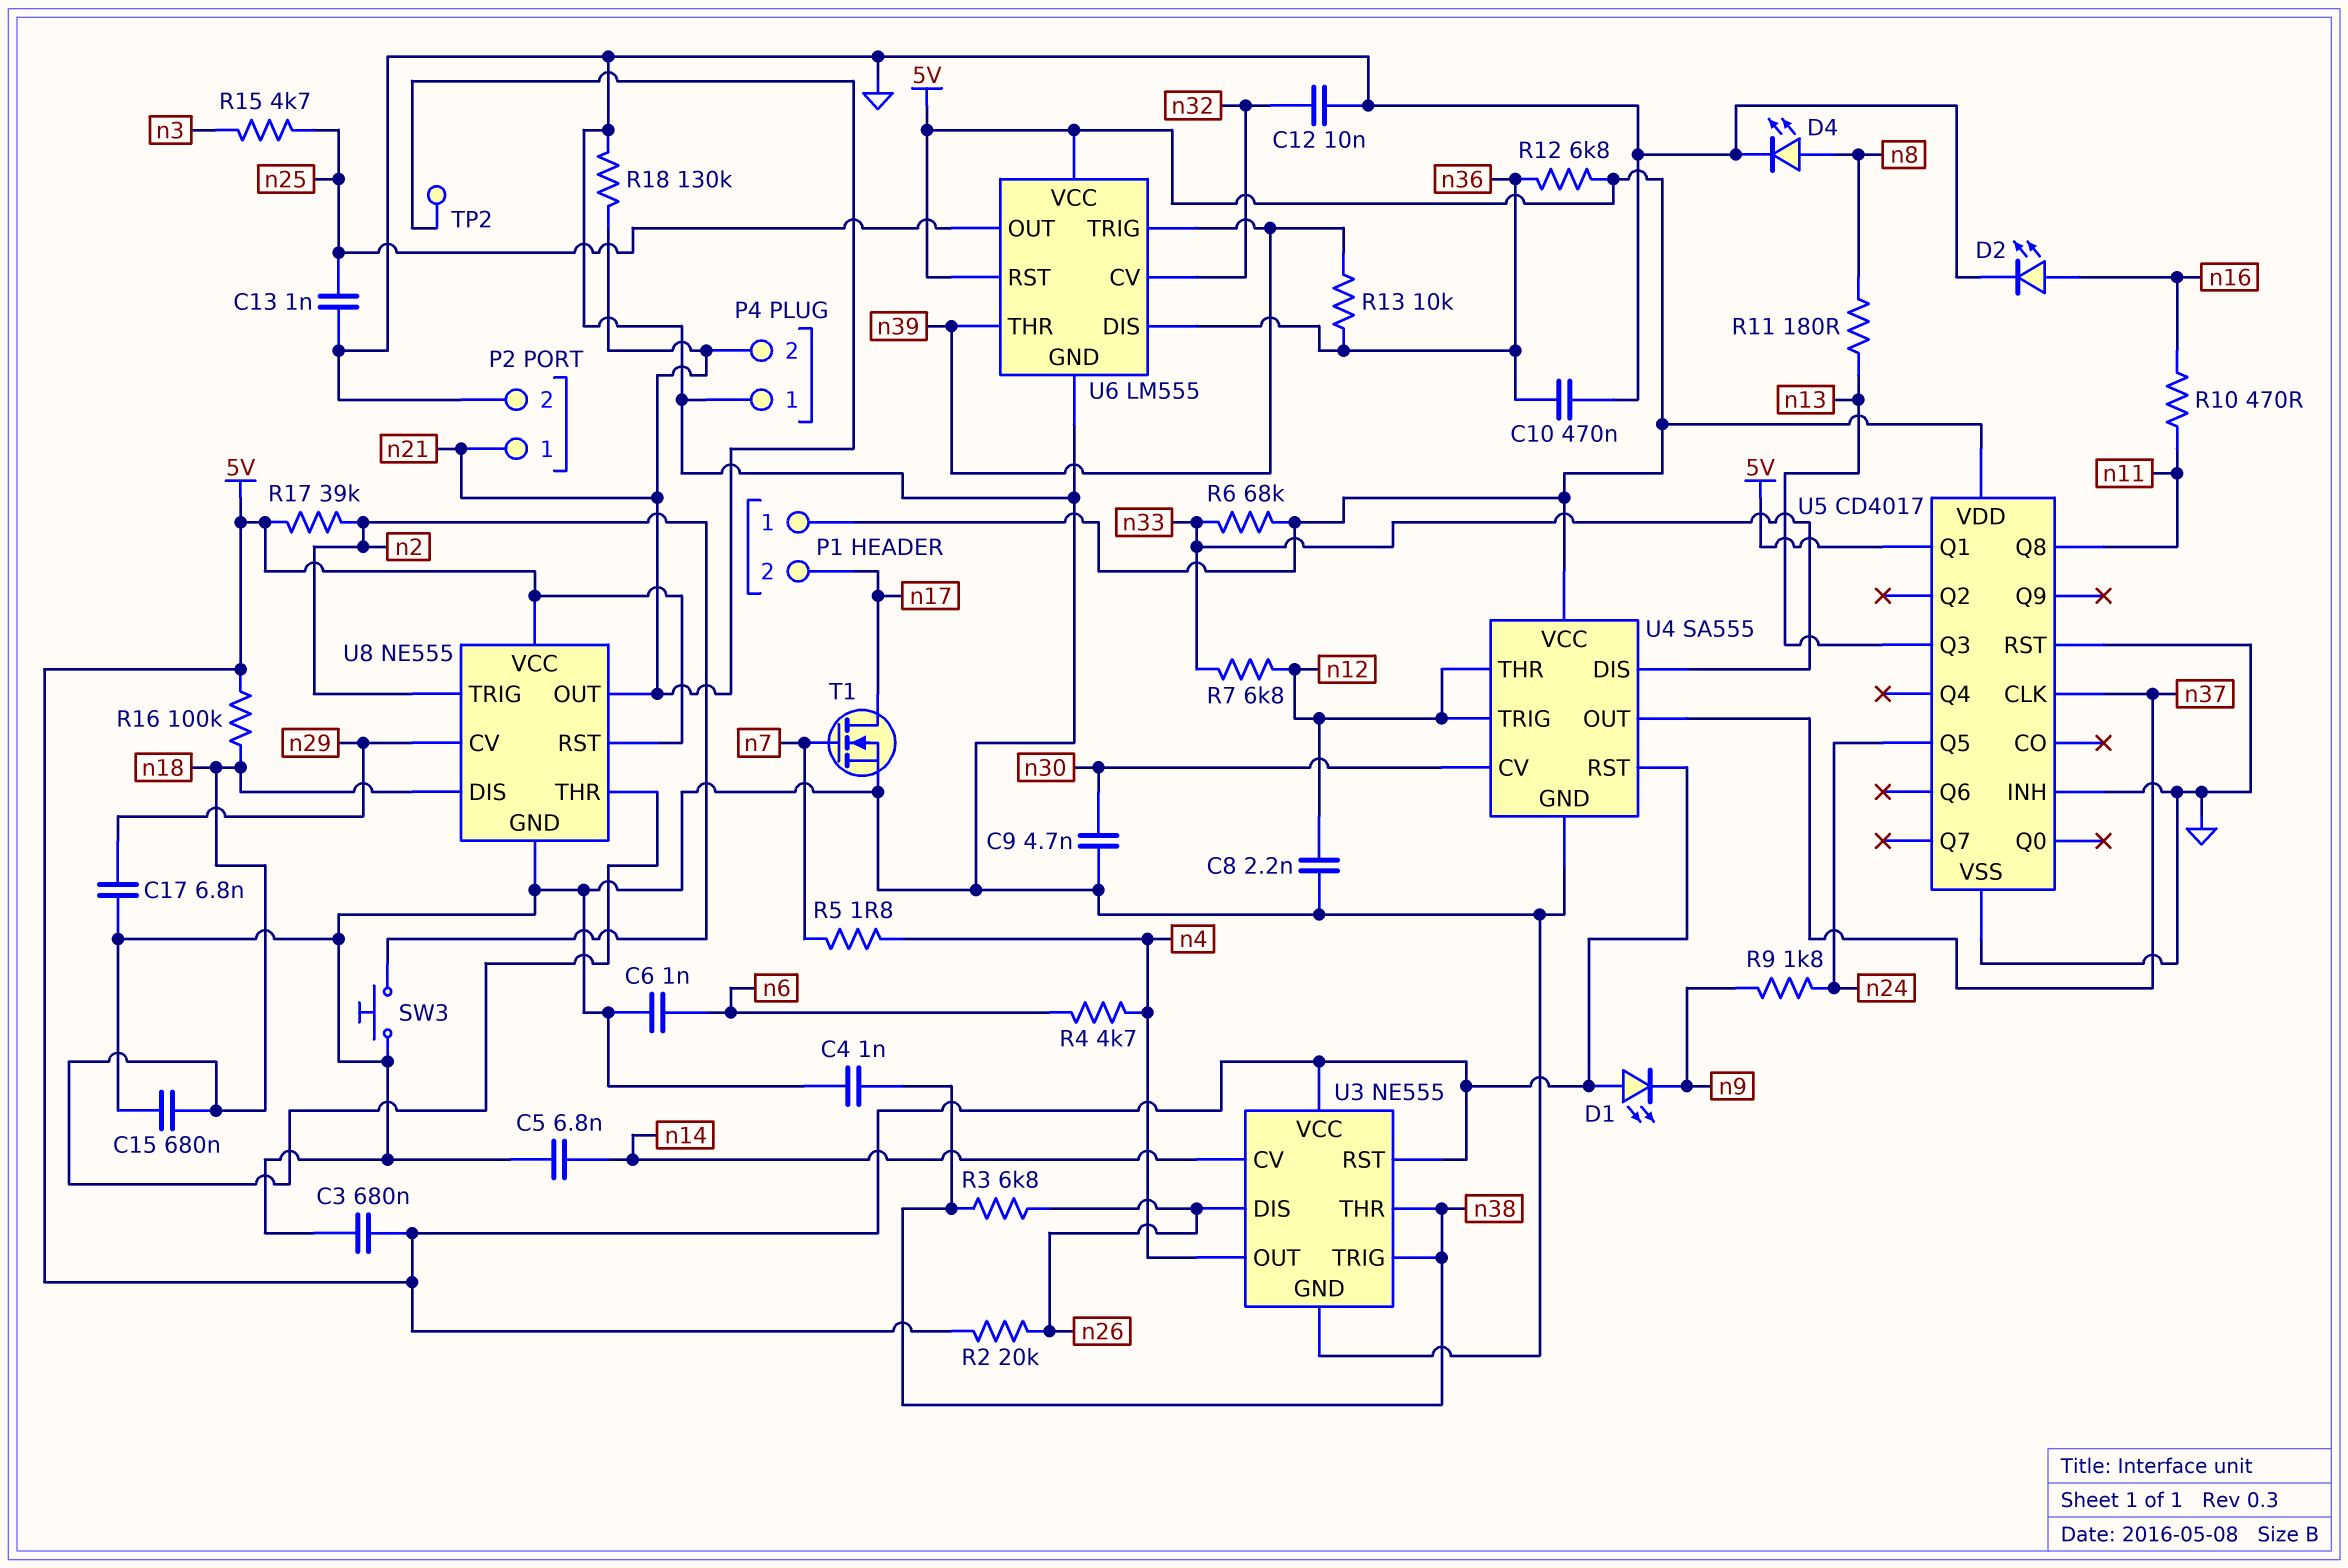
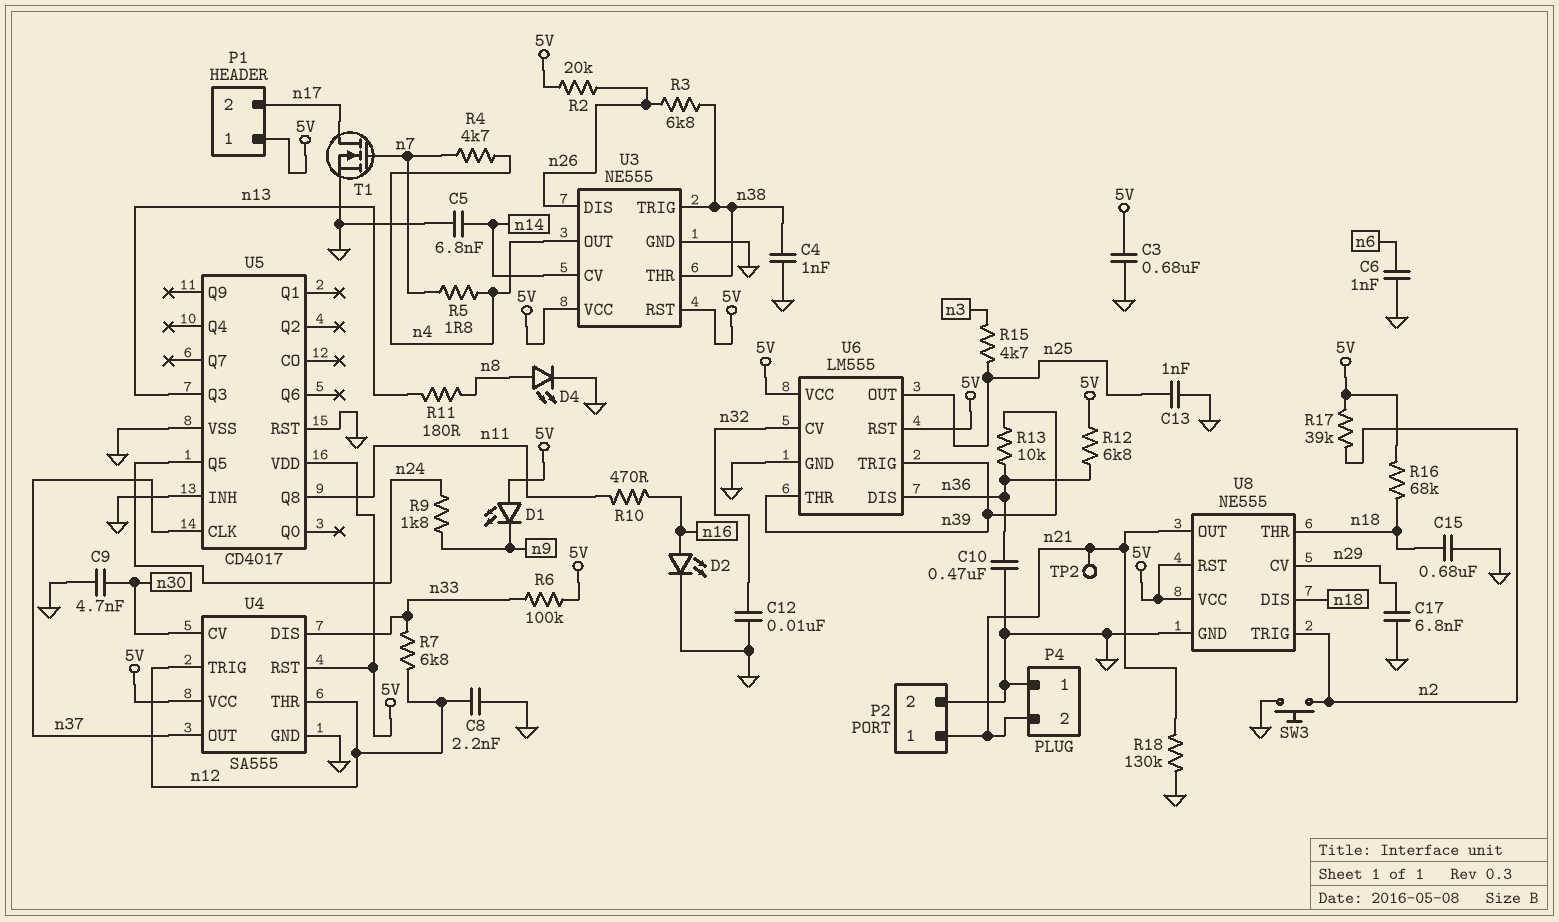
R4: 4.7k (n4, n6) -> 4.7k (n4, n7)
R6: 68k (5V, n33) -> 100k (5V, n33)
R16: 100k (5V, n18) -> 68k (5V, n18)
U5 pin Q1: 5V -> none

